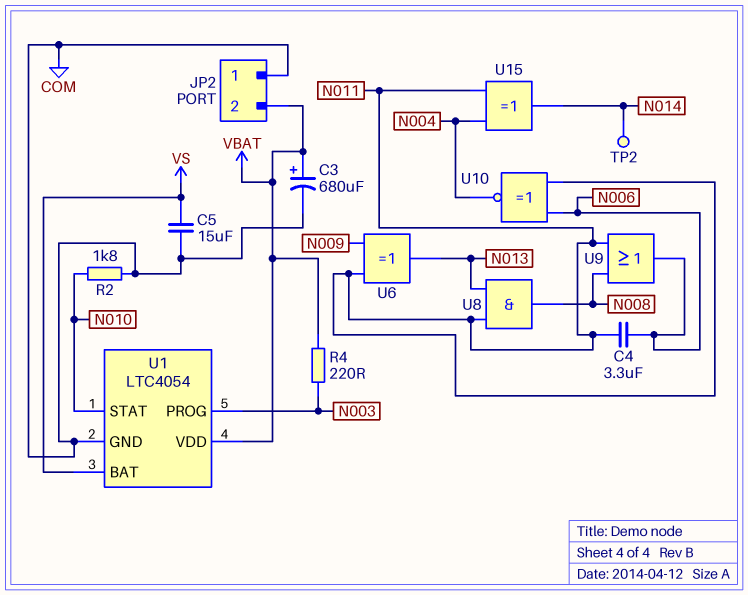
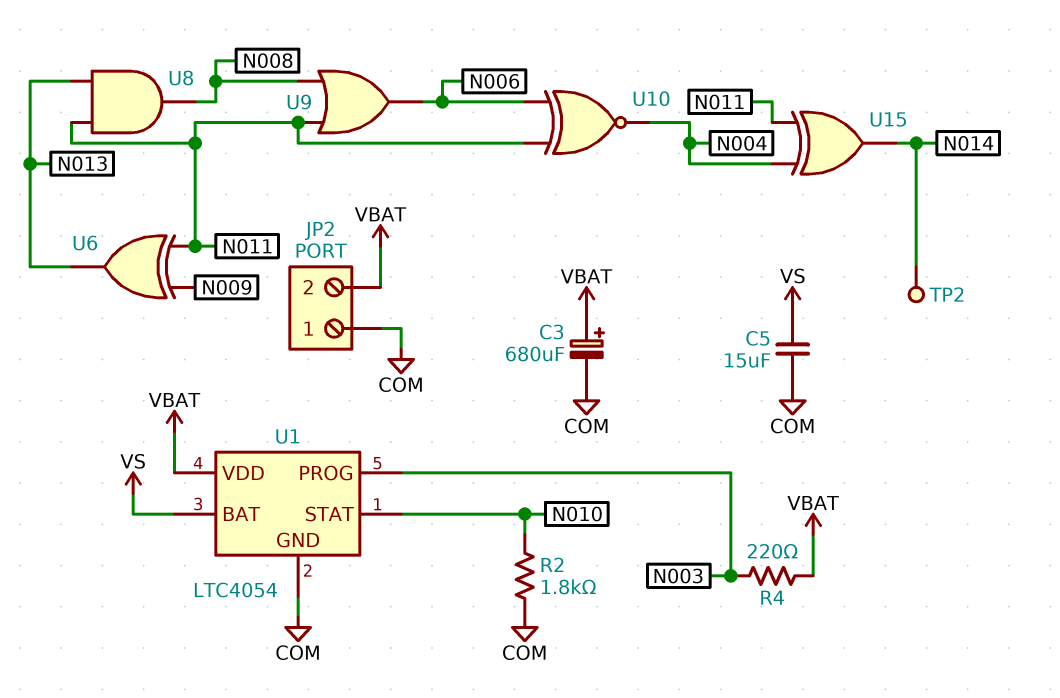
C4: 3.3uF (N006, N011) -> none

